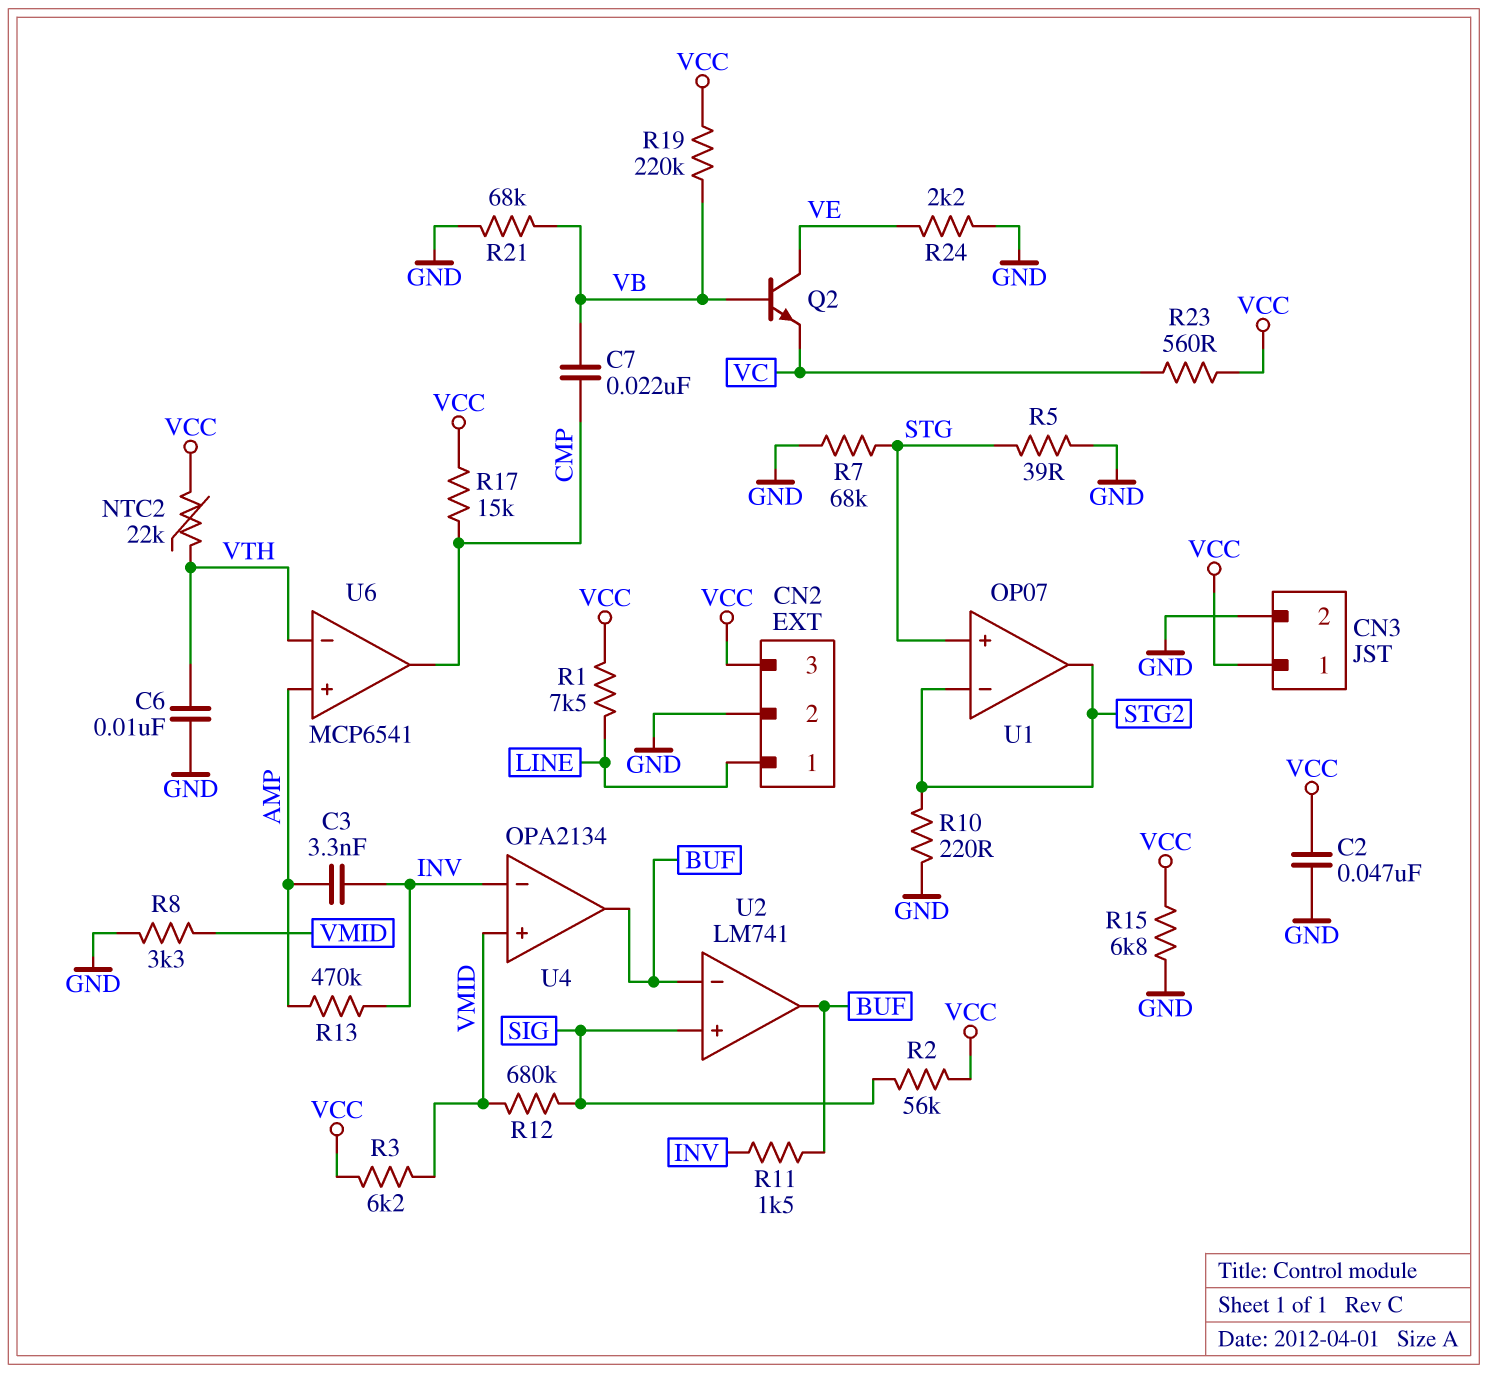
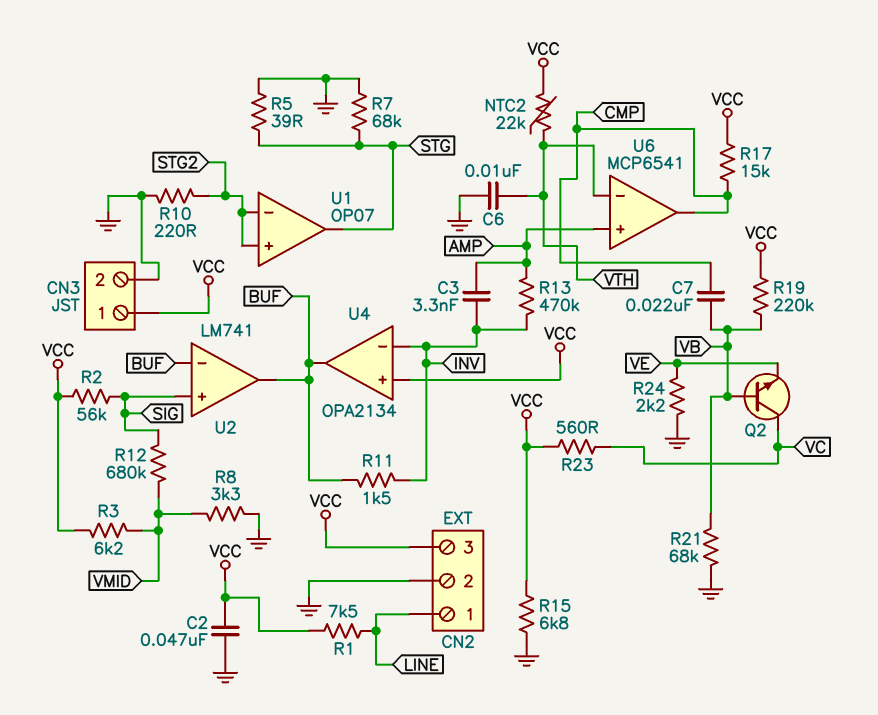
Q2: NPN (B VB, C VE, E VC) -> NPN (B VB, C VC, E VE)
U1 pin in+: STG -> STG2
U1 pin out: STG2 -> STG
U4 pin in+: VMID -> VCC

